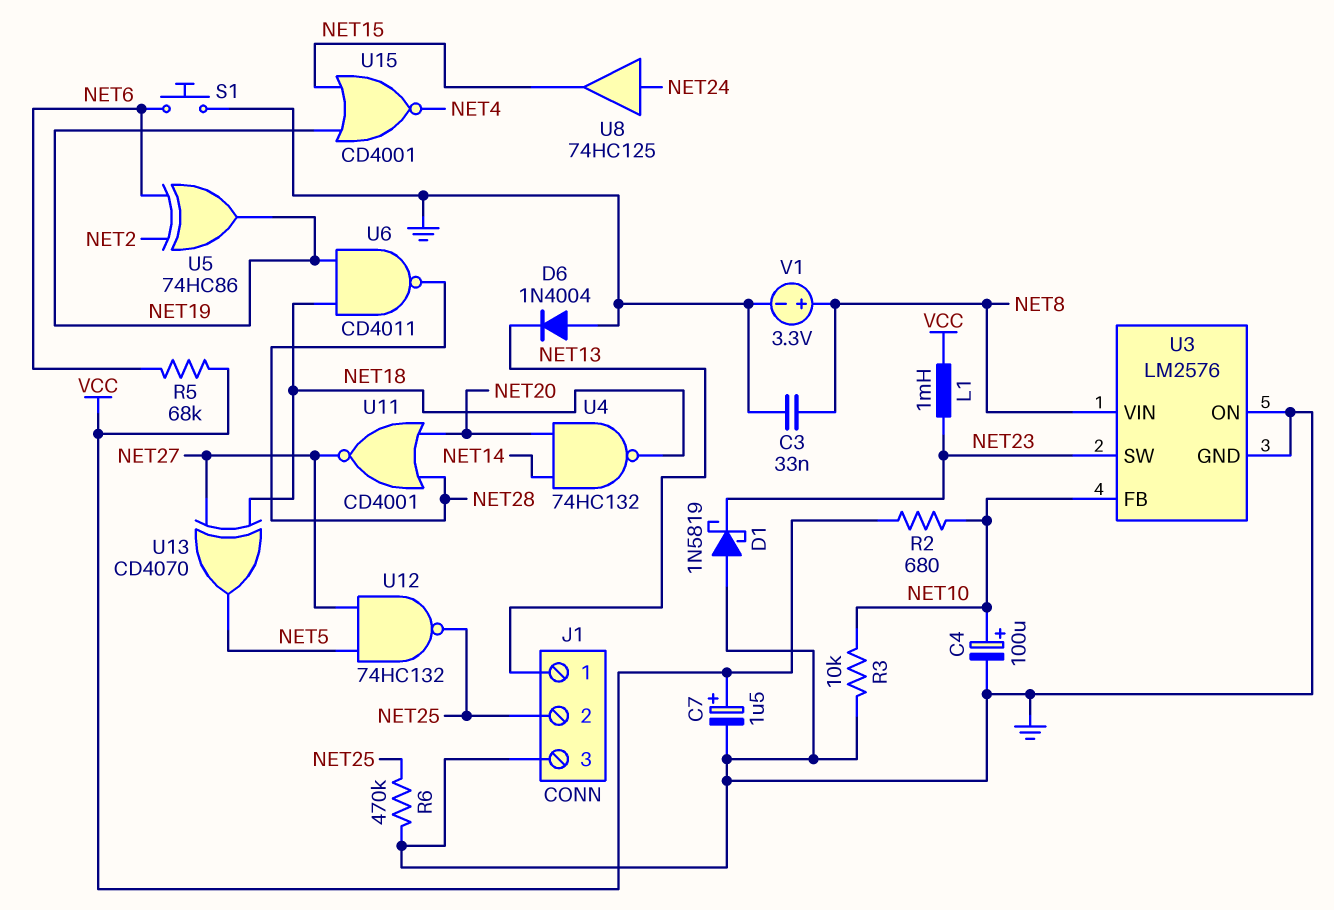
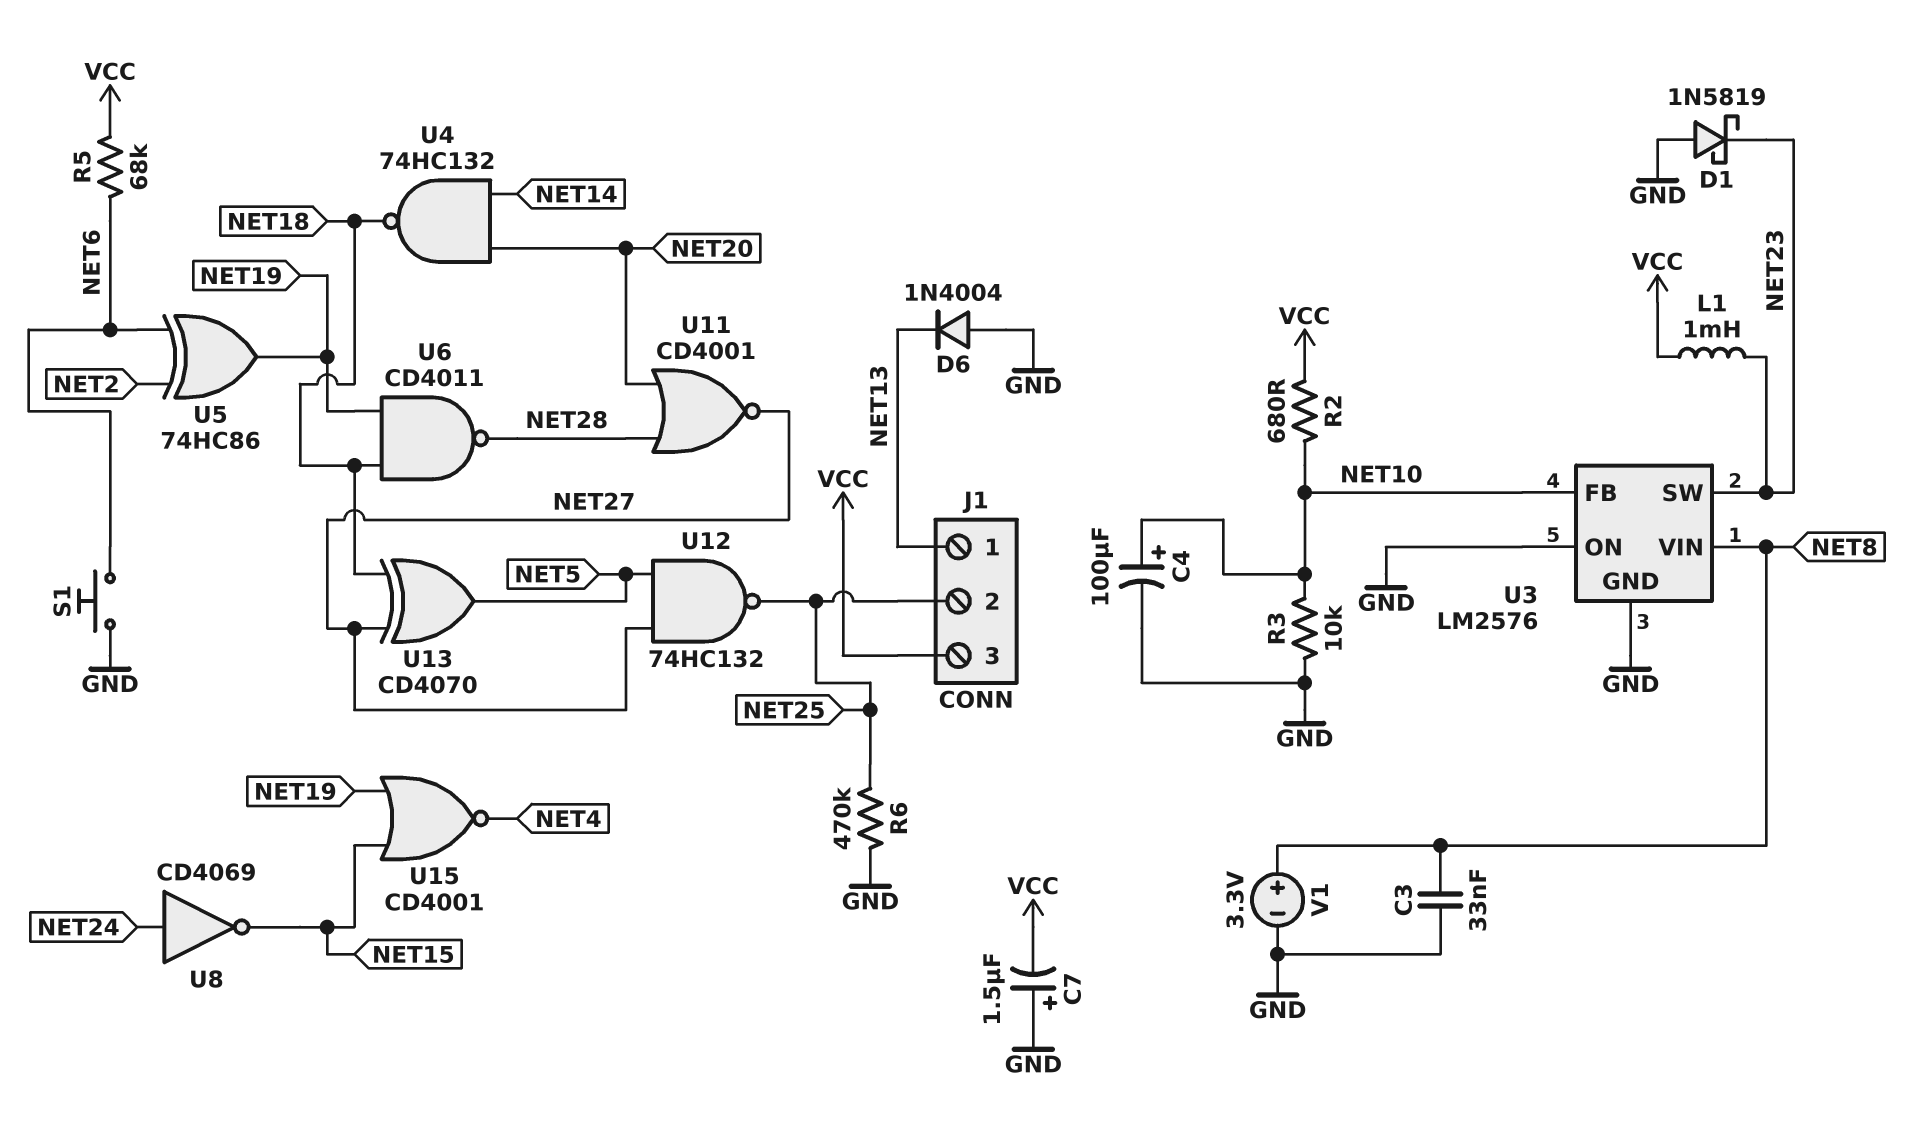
C7: 1.5uF (plus VCC, minus GND) -> 1.5uF (plus GND, minus VCC)
J1 pin 3: GND -> VCC
U8: buffer 74HC125 (in NET24, out NET15) -> NOT CD4069 (in NET24, out NET15)

